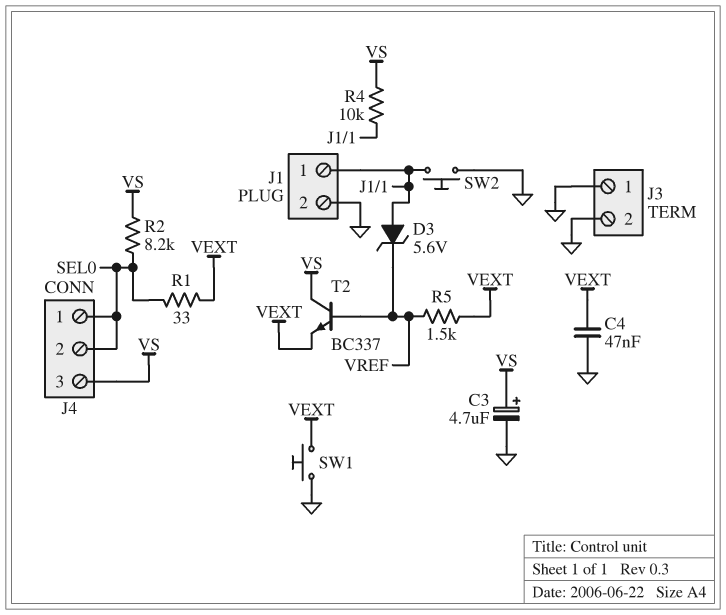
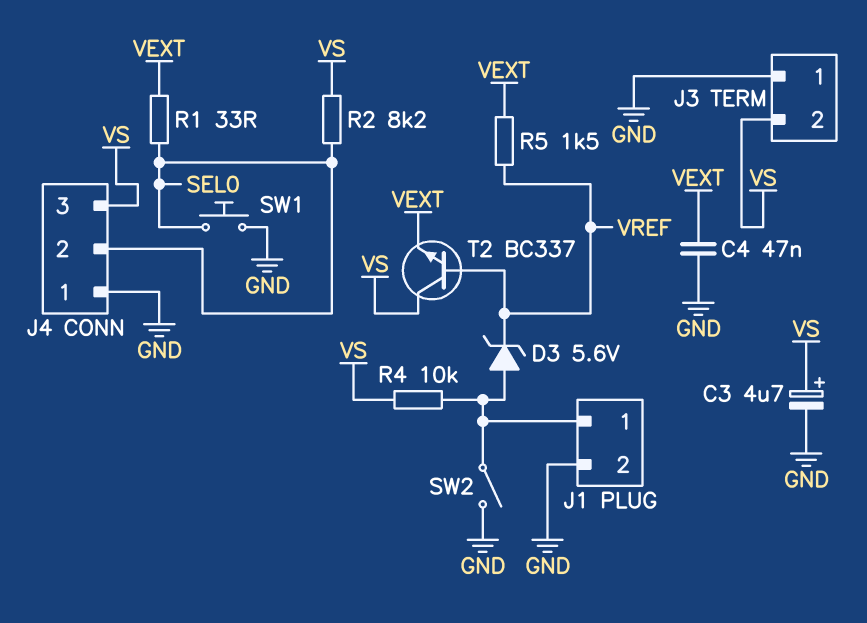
J3 pin 2: GND -> VS
J4 pin 1: SEL0 -> GND
SW1: button (GND, VEXT) -> button (GND, SEL0)
SW2: button (GND, J1/1) -> switch (GND, J1/1)

